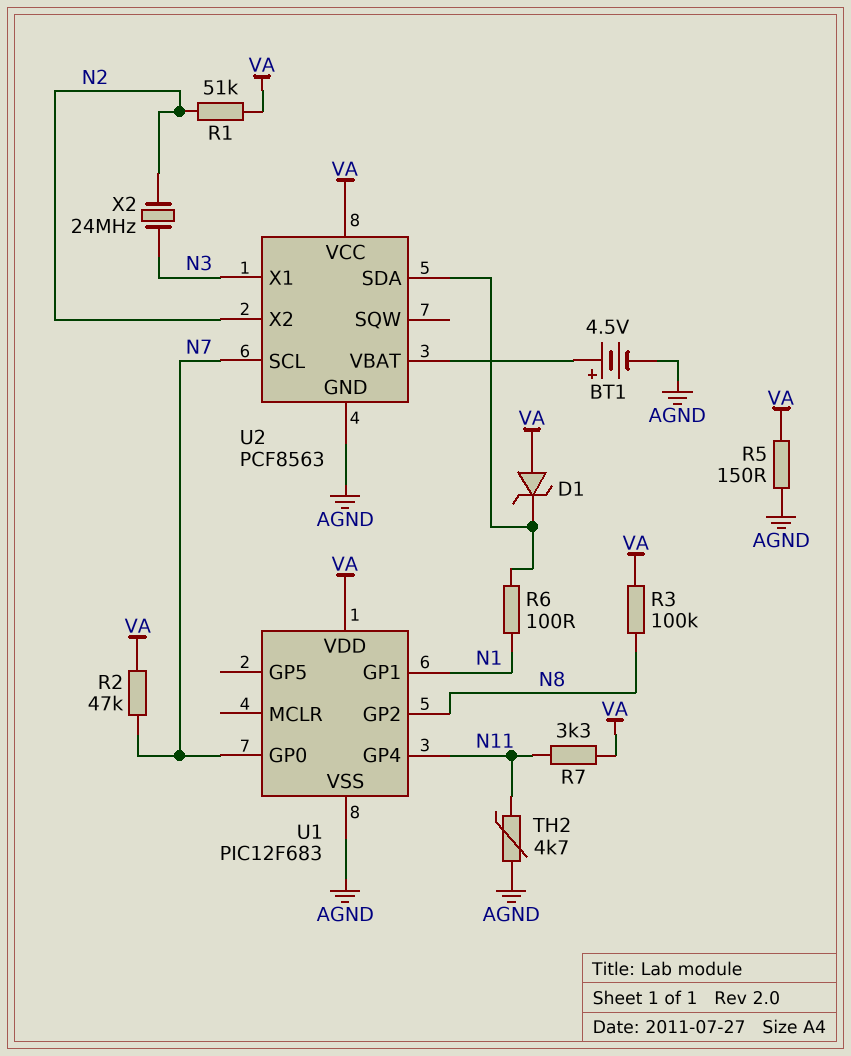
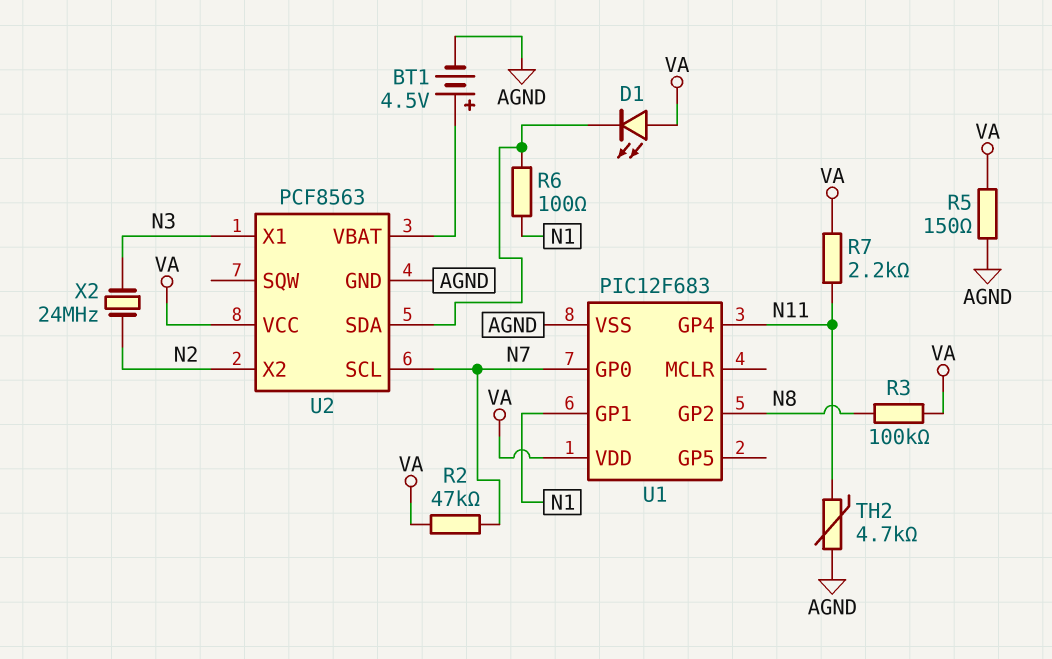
D1: zener (A VA, K U2/SDA) -> LED (A VA, K U2/SDA)
R1: 51k (N2, VA) -> none
R7: 3.3k (N11, VA) -> 2.2k (N11, VA)

